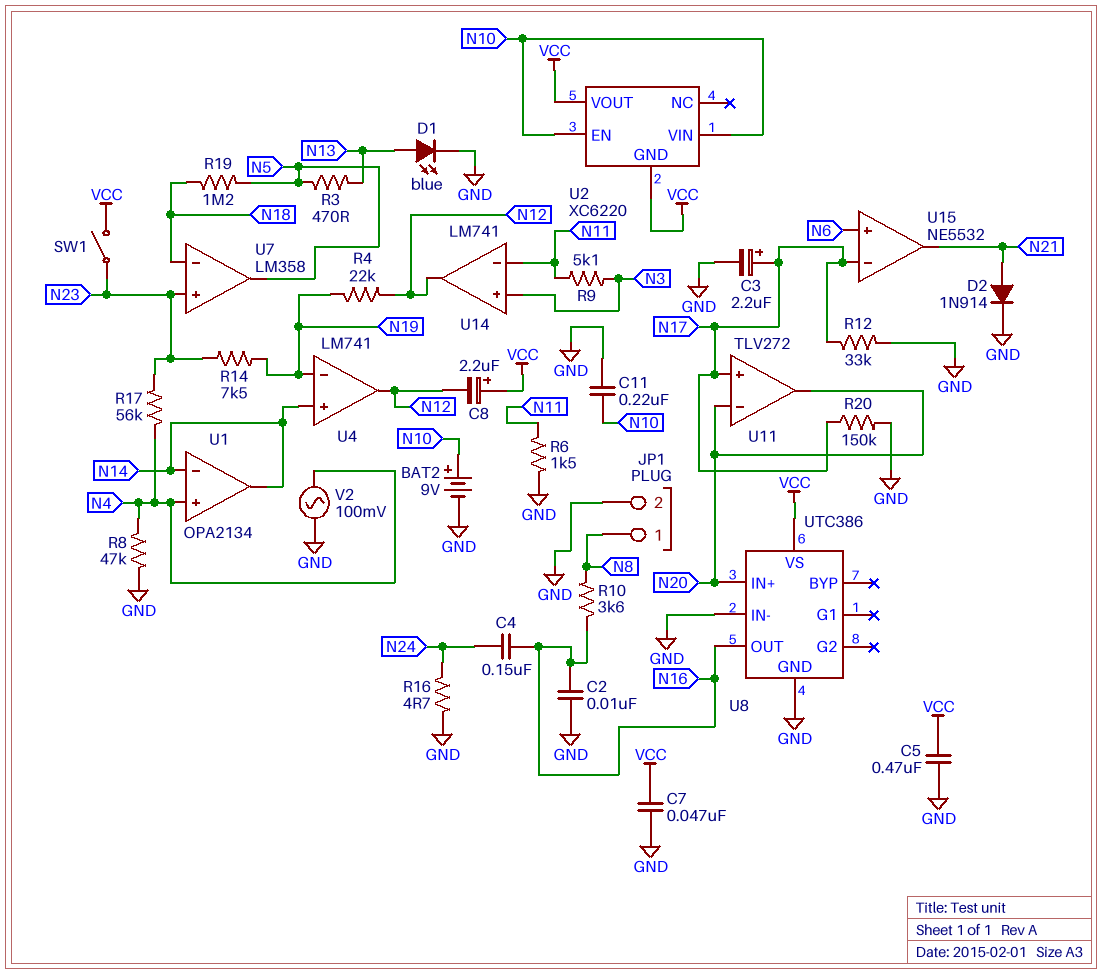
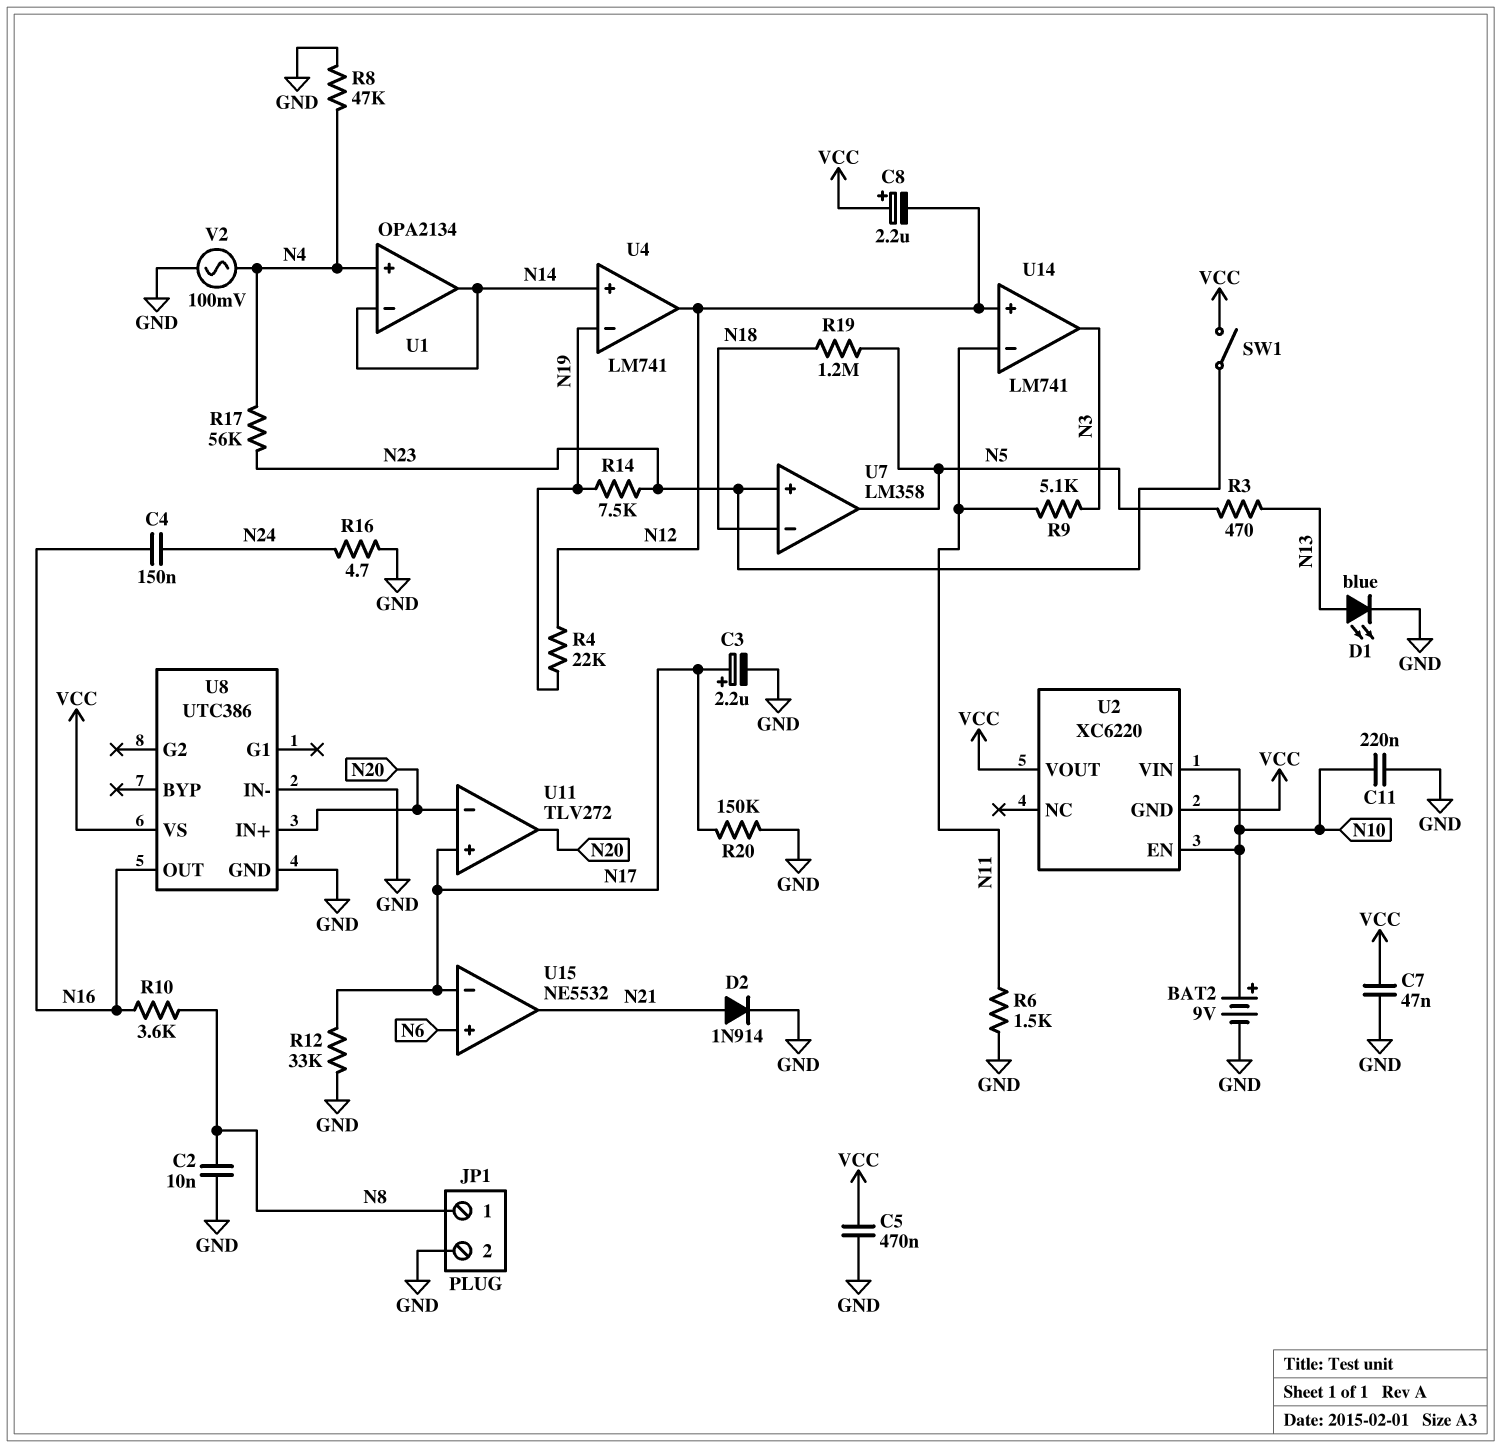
C2: 10nF (GND, N16) -> 10nF (GND, N8)
U14 pin in+: N3 -> N12
U14 pin out: N12 -> N3

